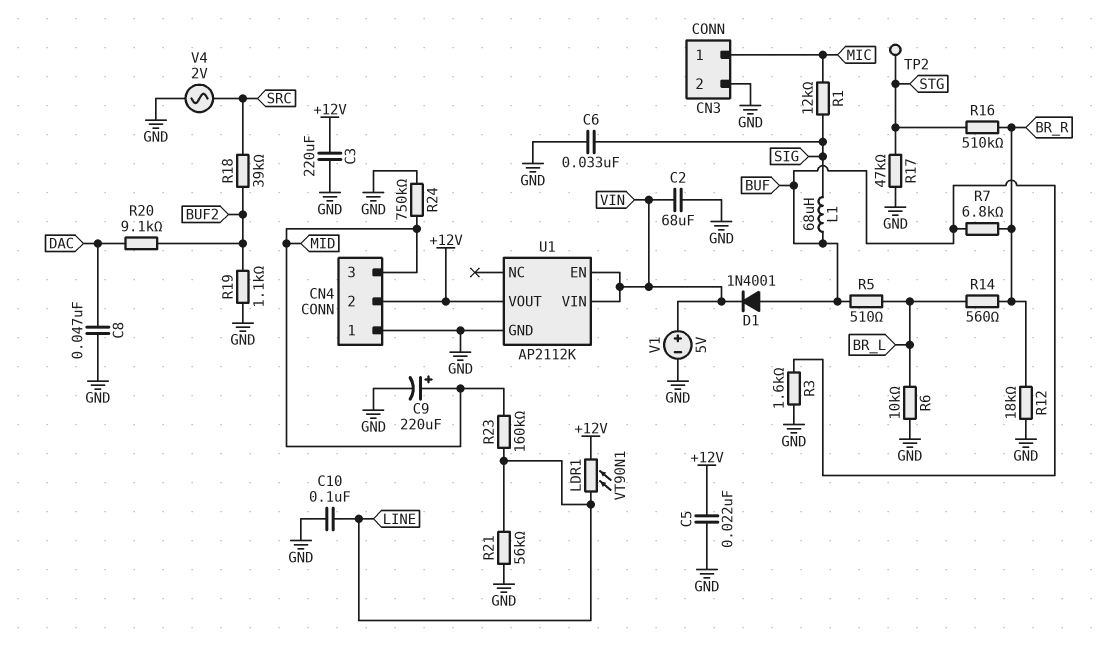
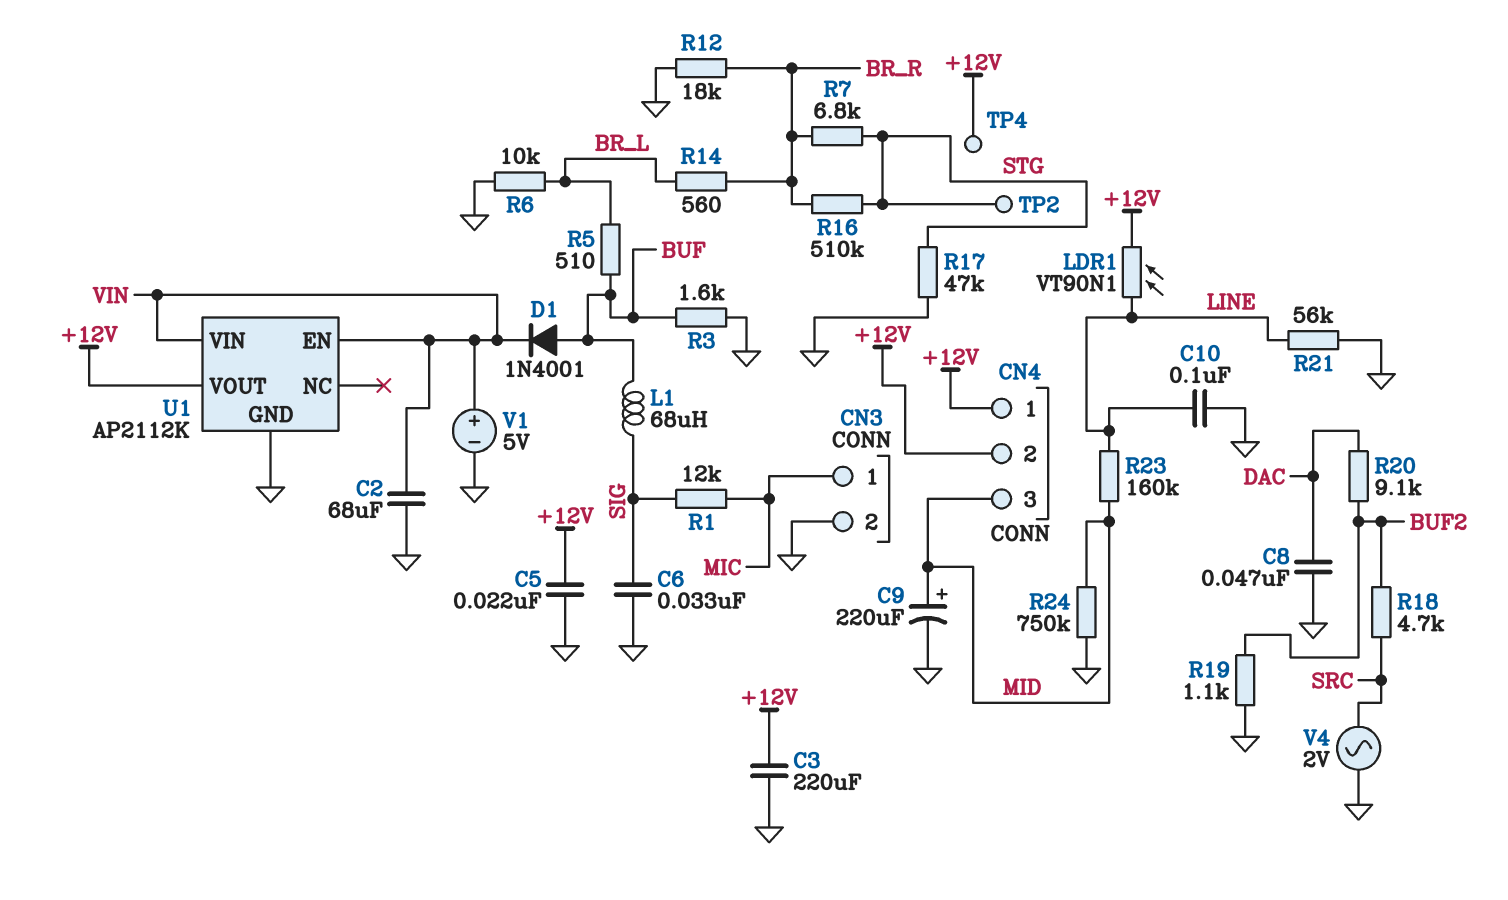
CN4 pin 1: GND -> +12V
R7: 6.8k (BR_R, BUF) -> 6.8k (BR_R, STG)
R18: 39k (BUF2, SRC) -> 4.7k (BUF2, SRC)
TP4: none -> test point (+12V)

